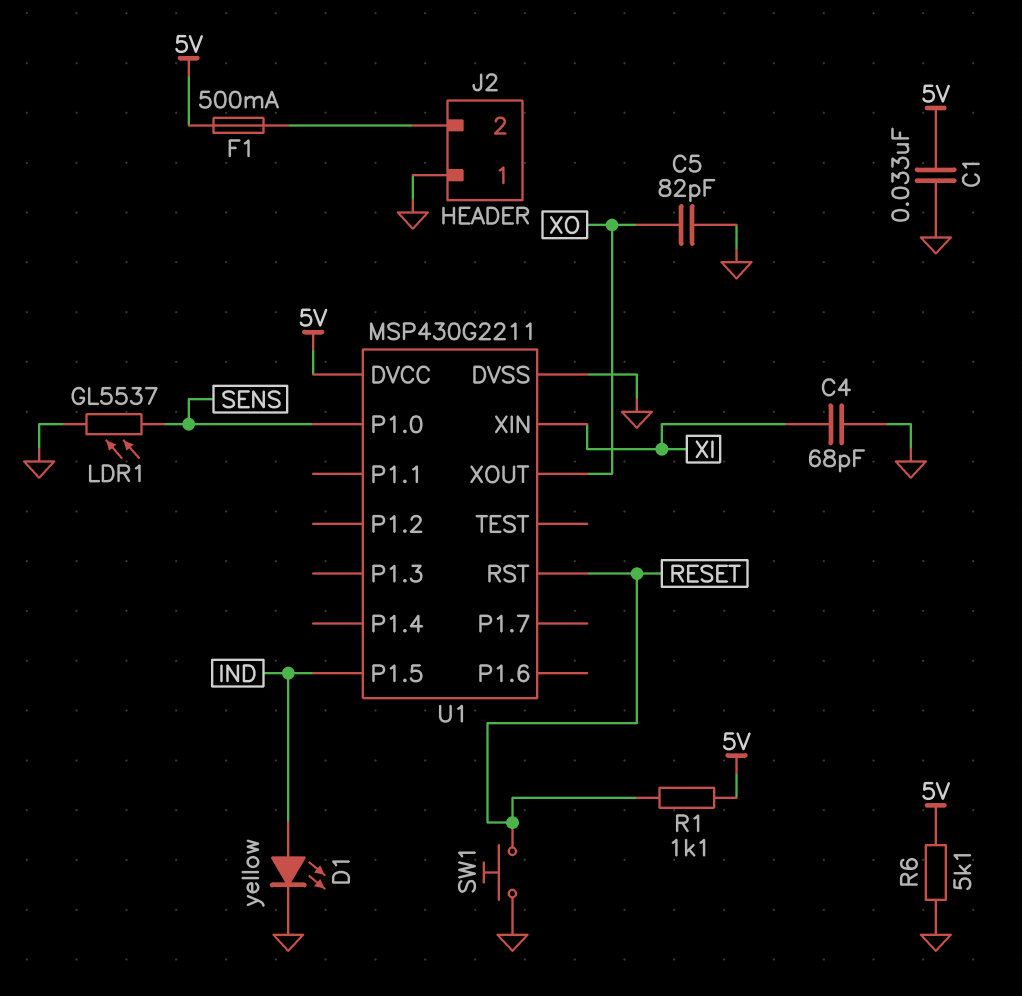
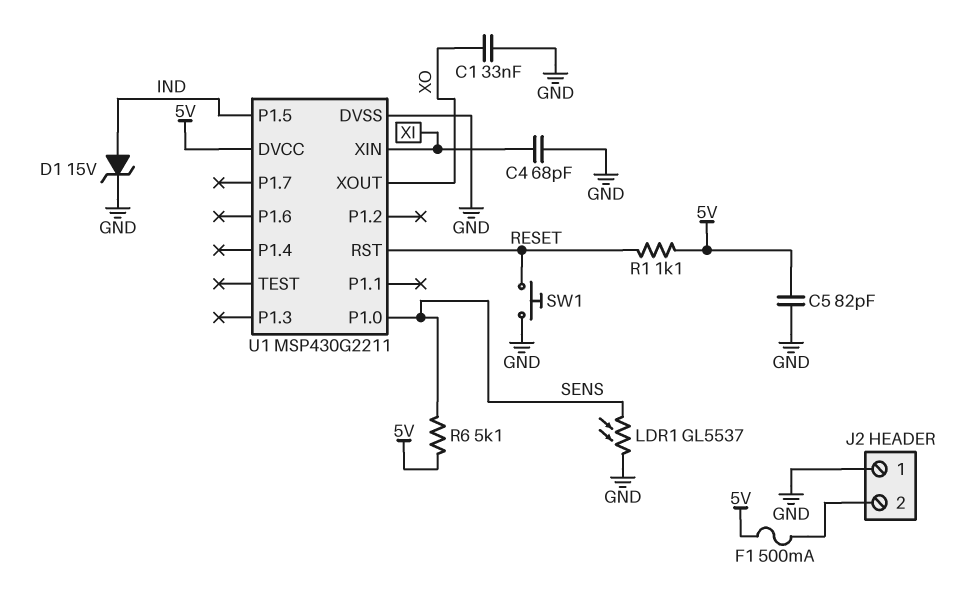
C1: 33nF (5V, GND) -> 33nF (GND, XO)
C5: 82pF (GND, XO) -> 82pF (5V, GND)
D1: LED yellow (A IND, K GND) -> zener 15V (A IND, K GND)
R6: 5.1k (5V, GND) -> 5.1k (5V, SENS)

